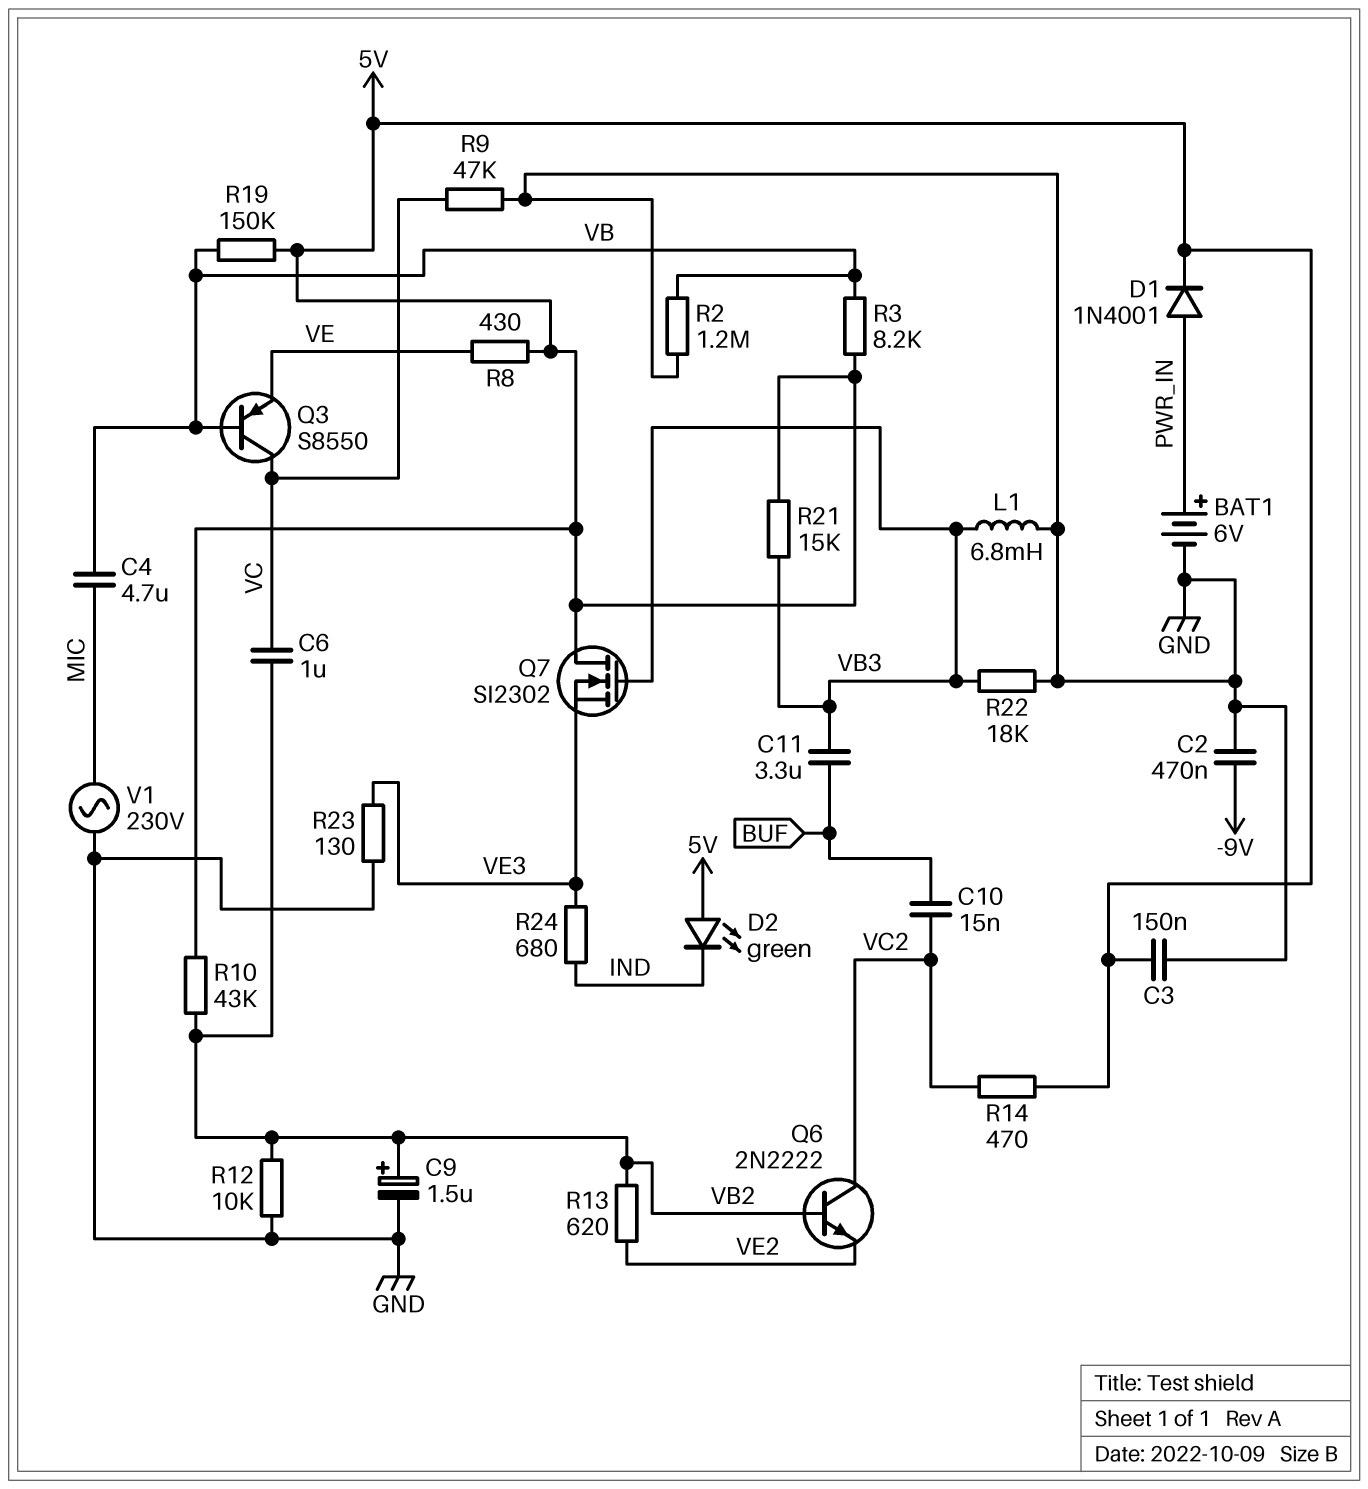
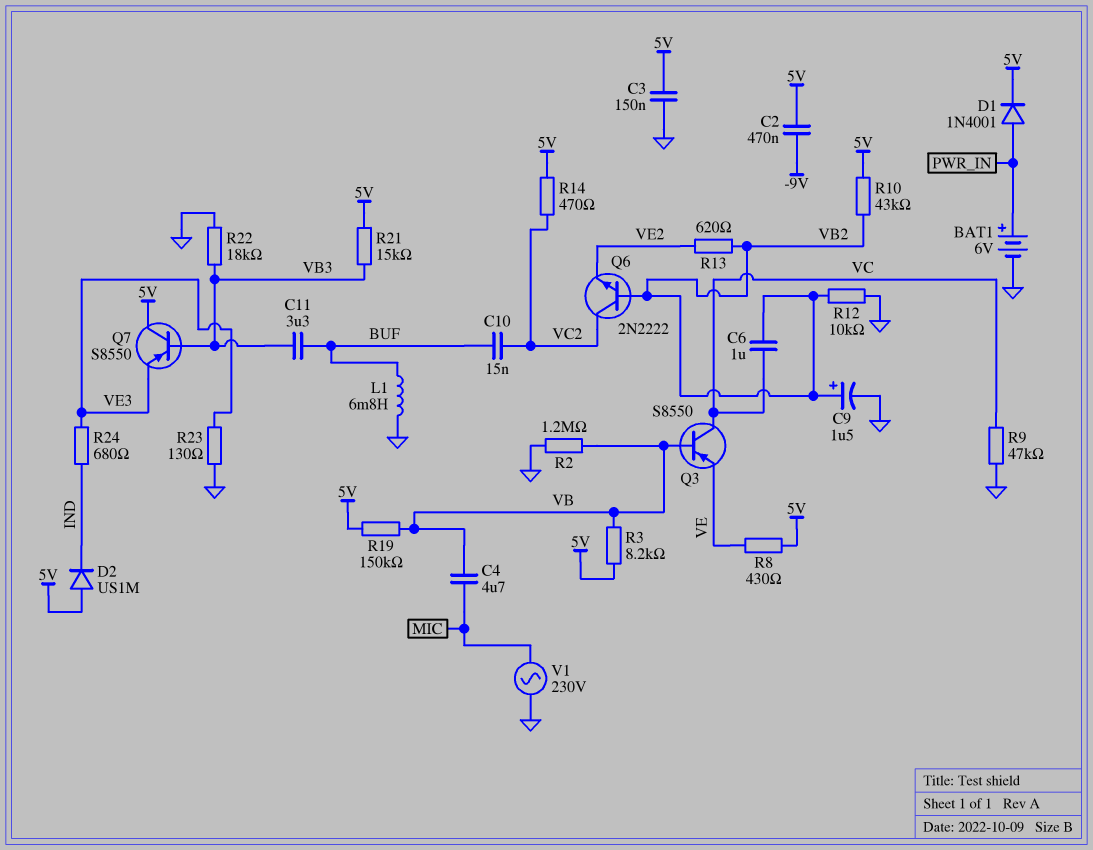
C2: 470nF (-9V, GND) -> 470nF (-9V, 5V)
D2: LED green (A 5V, K IND) -> diode US1M (A 5V, K IND)
L1: 6.8mH (GND, VB3) -> 6.8mH (BUF, GND)
Q7: NMOS SI2302 (G VB3, D 5V, S VE3) -> PNP S8550 (B VB3, C 5V, E VE3)

